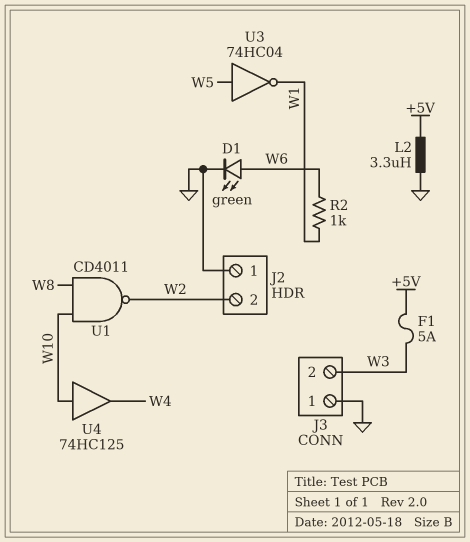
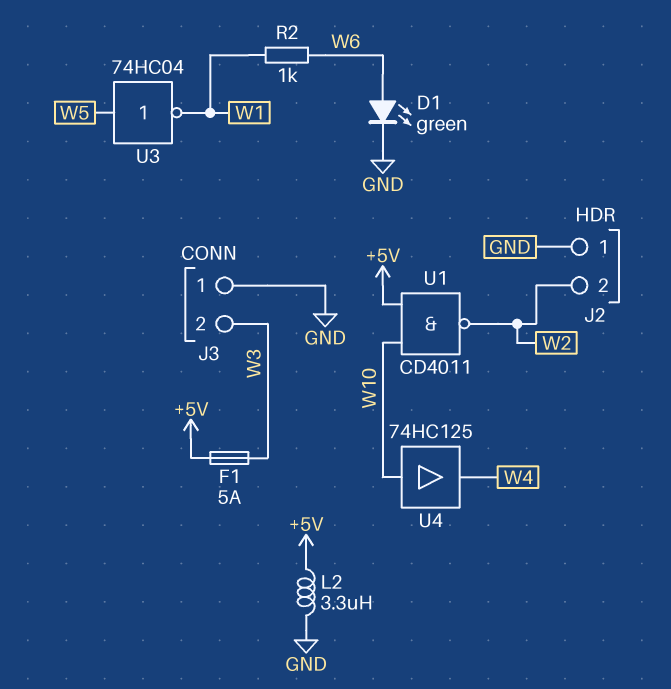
U1: NAND CD4011 (in W8, in W10, out W2) -> NAND CD4011 (in +5V, in W10, out W2)

